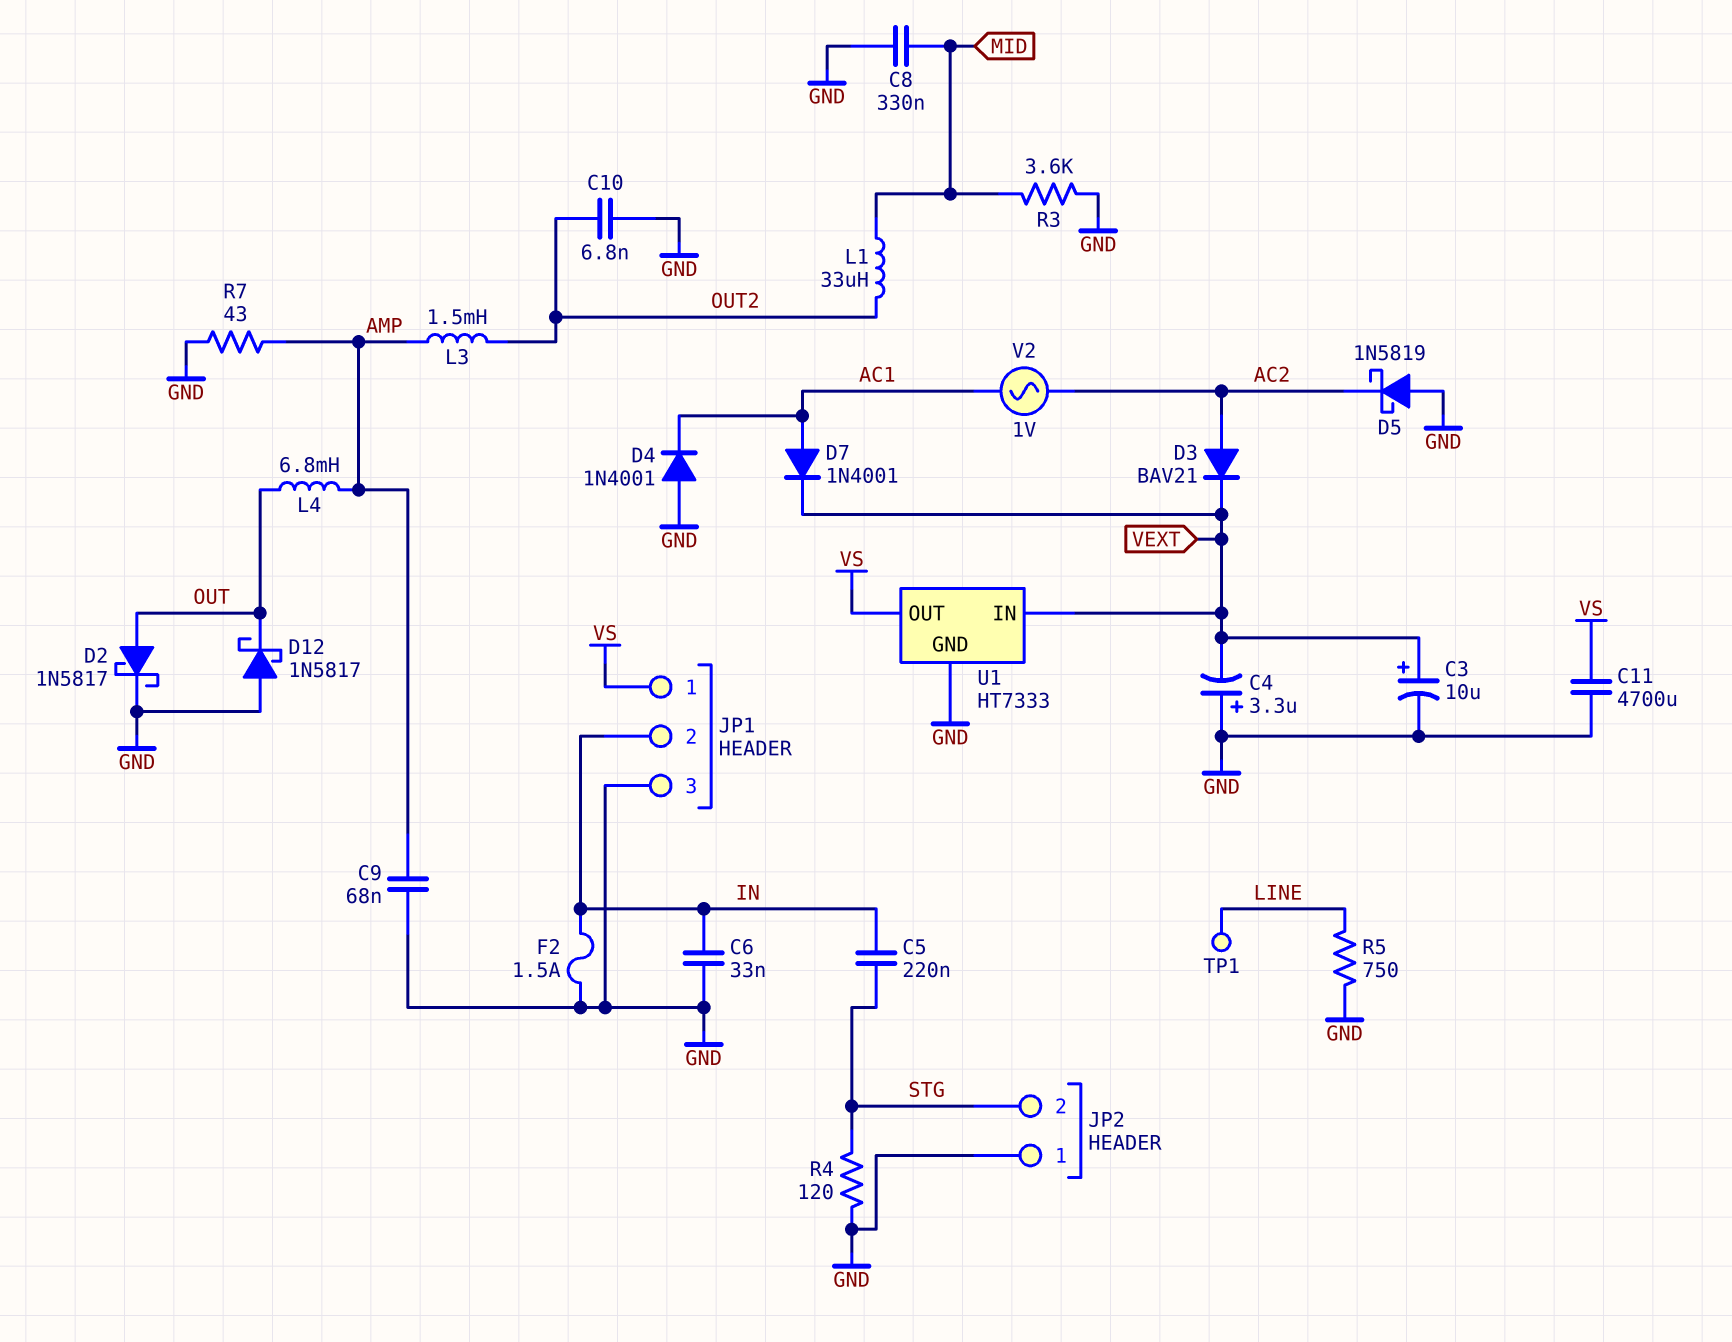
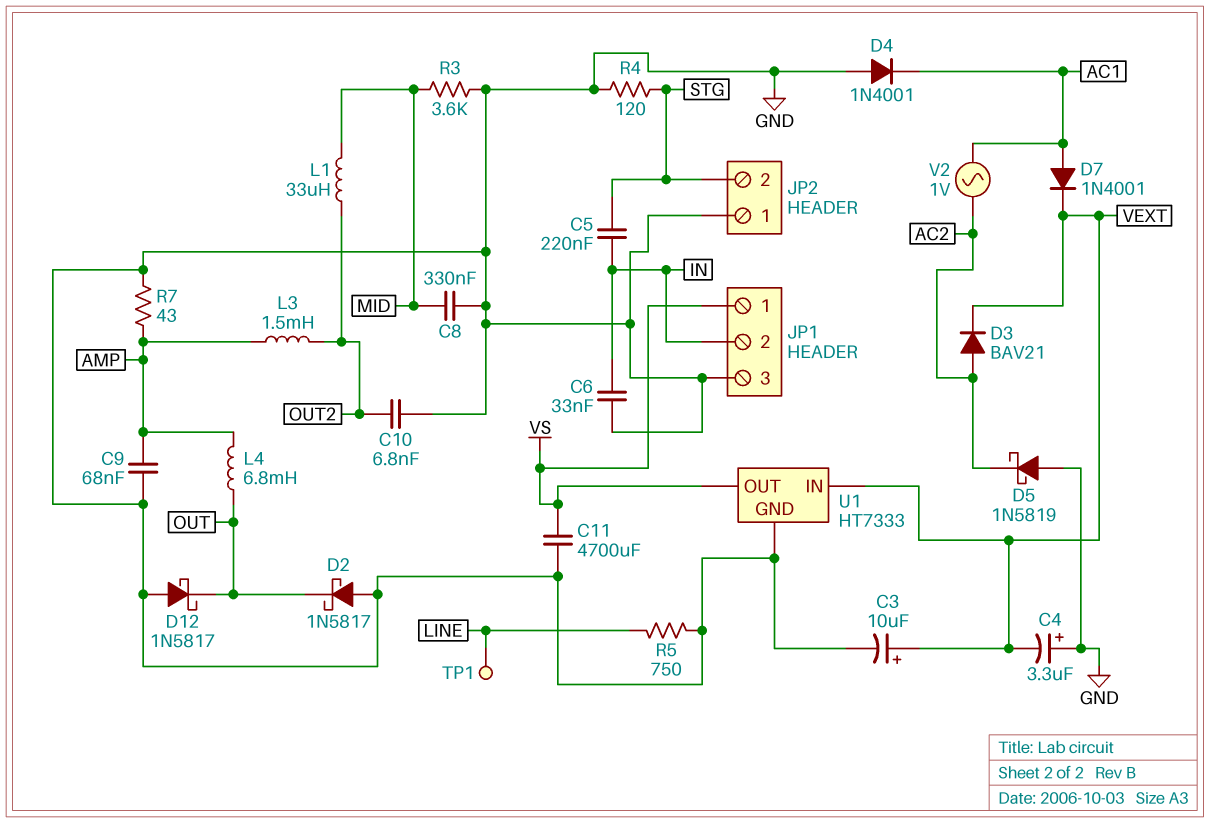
D2: schottky 1N5817 (A OUT, K GND) -> schottky 1N5817 (A GND, K OUT)
F2: 1.5A (GND, IN) -> none

